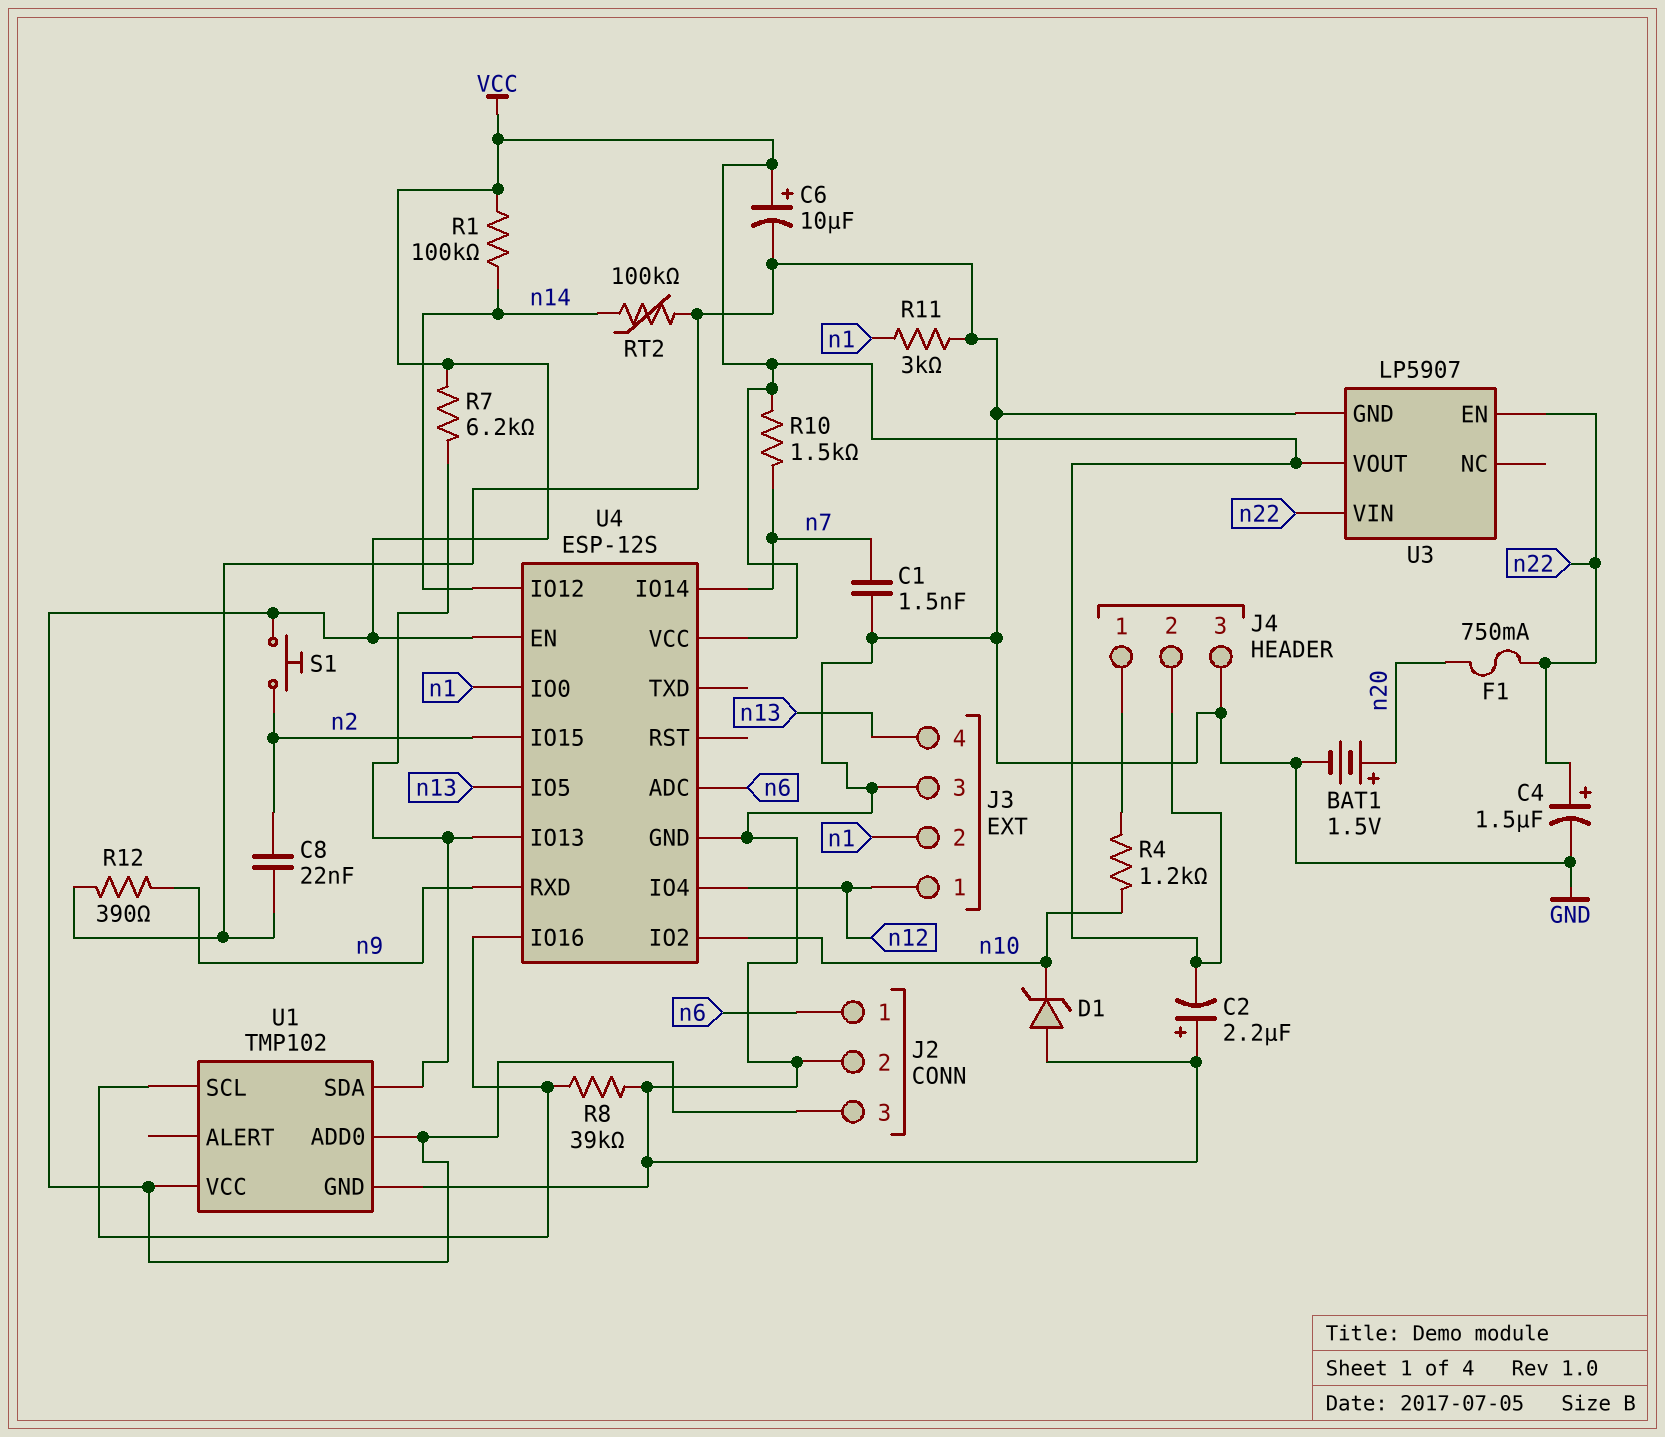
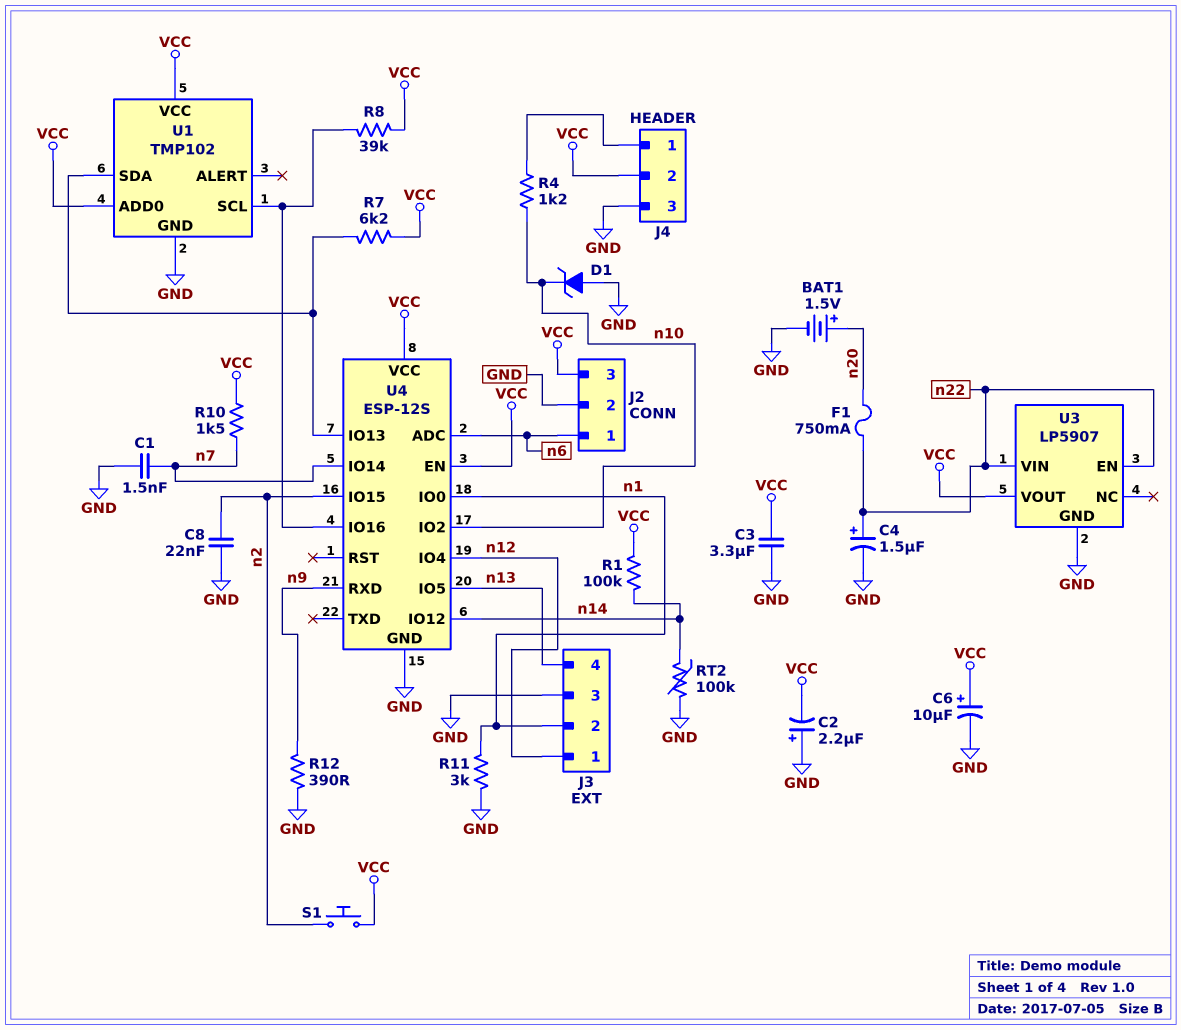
C3: none -> 3.3uF (GND, VCC)
R8: 39k (GND, U1/SCL) -> 39k (U1/SCL, VCC)

